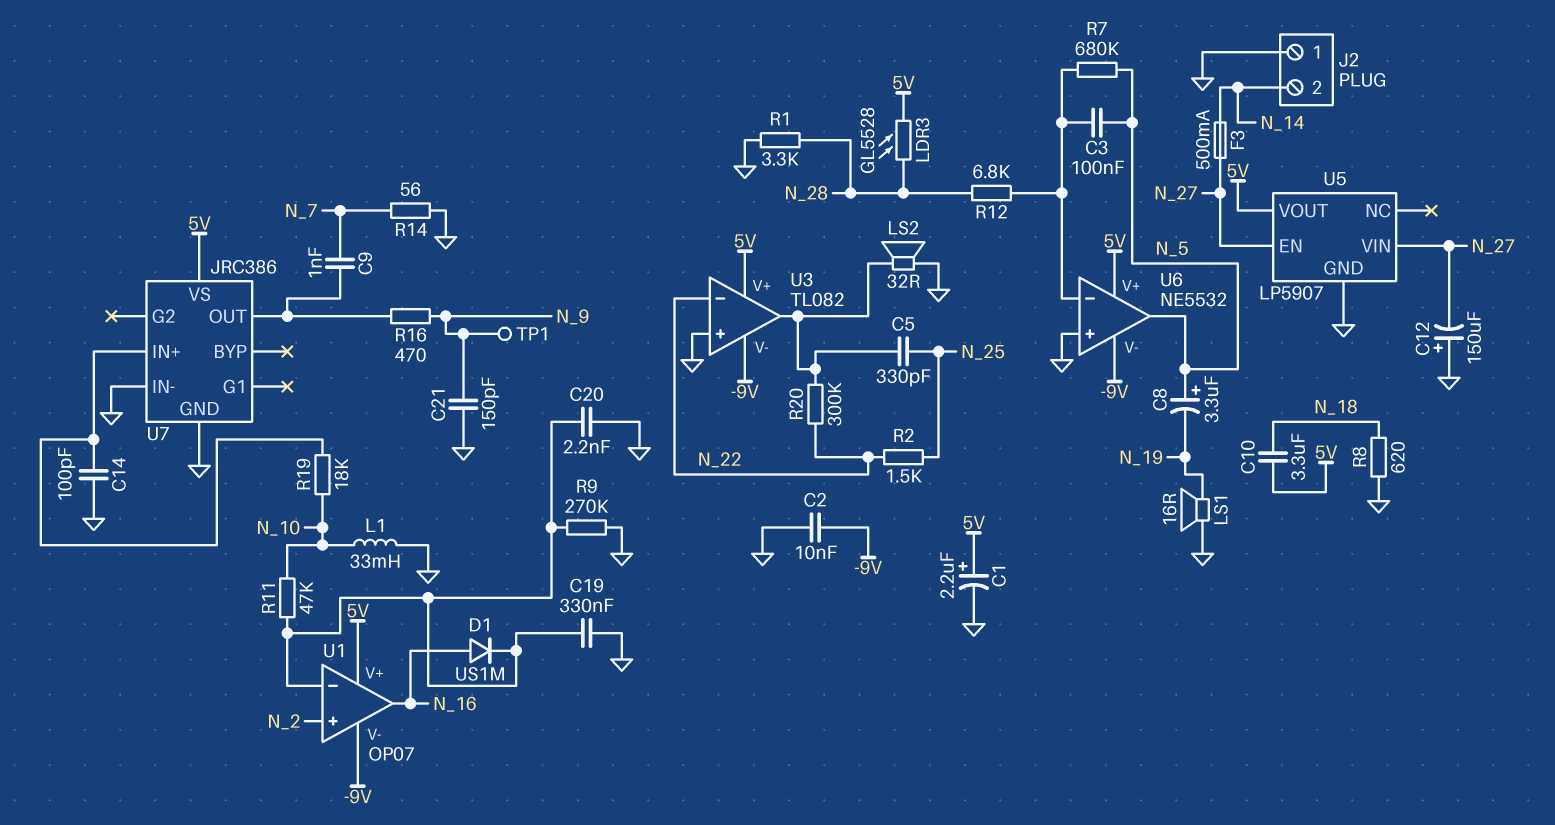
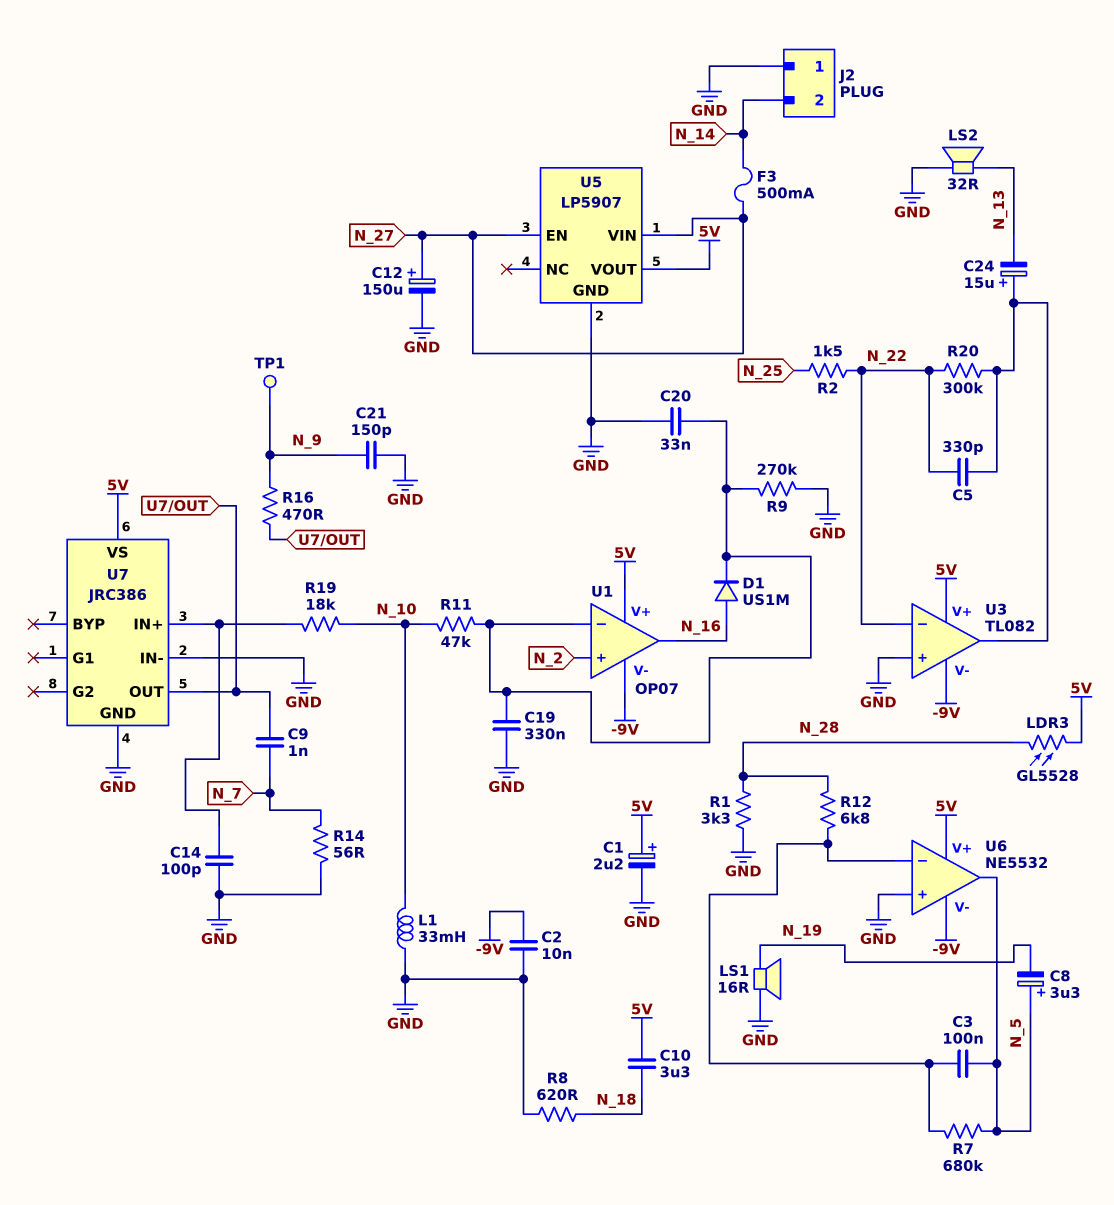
C5: 330pF (N_25, U3/out) -> 330pF (N_22, U3/out)
C12: 150uF (plus GND, minus N_27) -> 150uF (plus N_27, minus GND)
C20: 2.2nF (GND, U1/in-) -> 33nF (GND, U1/in-)
C24: none -> 15uF (plus U3/out, minus N_13)
LS2: speaker 32R (GND, U3/out) -> speaker 32R (GND, N_13)

